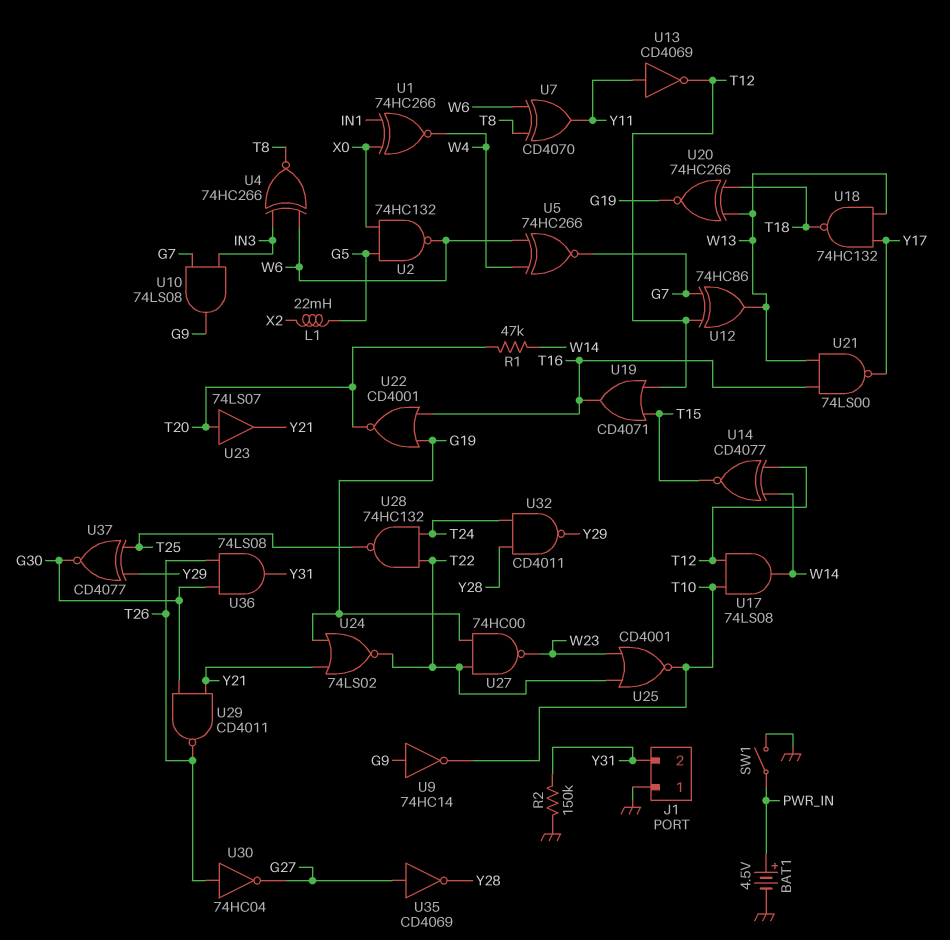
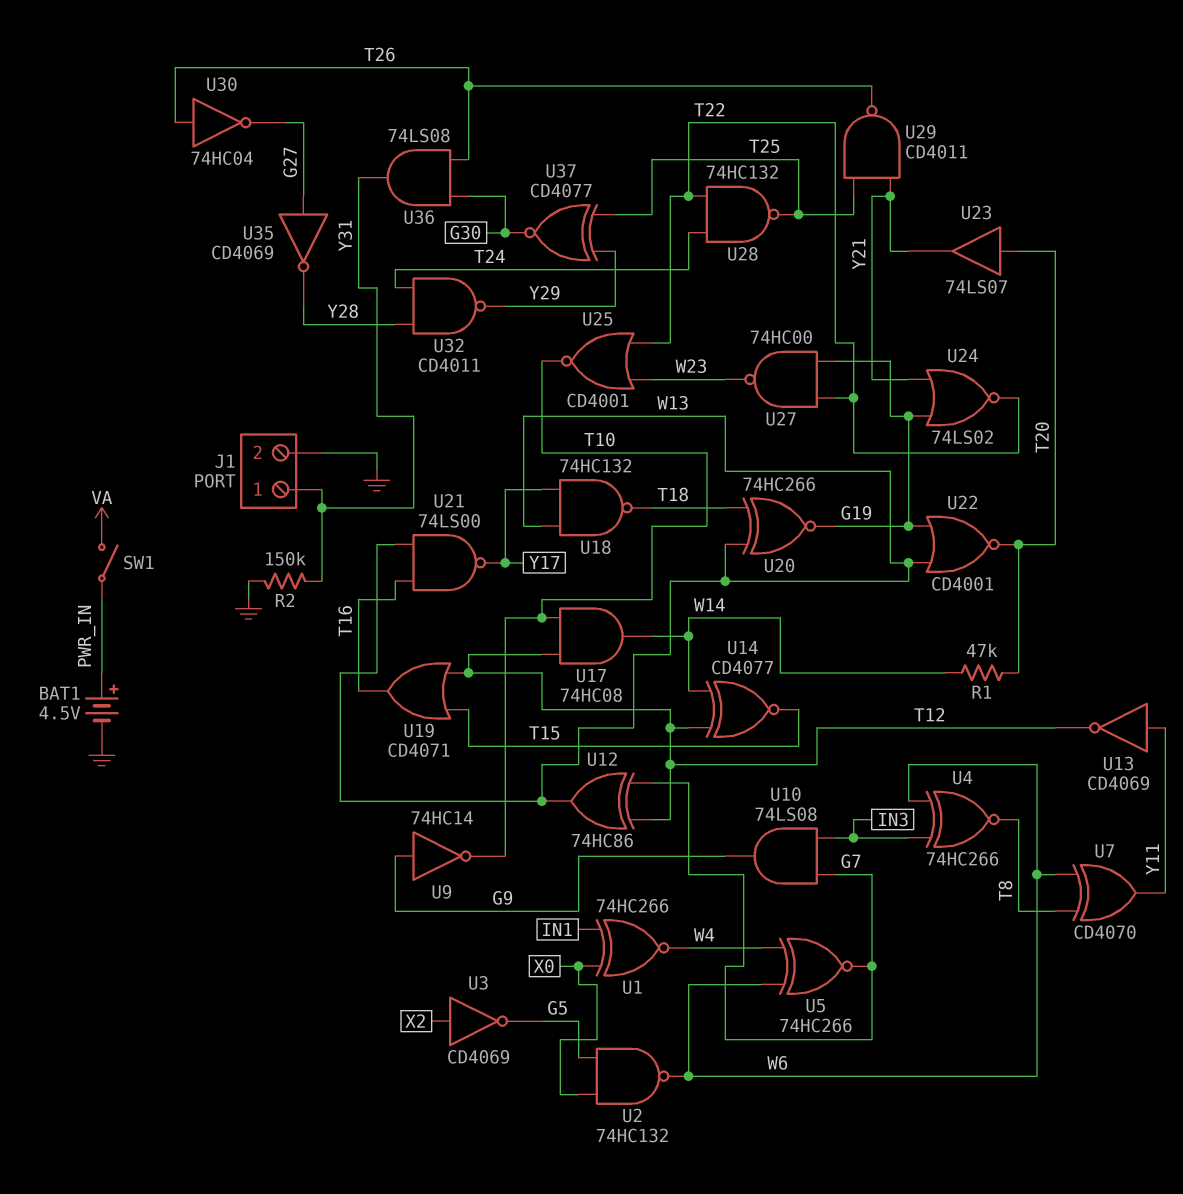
J1 pin 1: GND -> Y31
J1 pin 2: Y31 -> GND
L1: 22mH (G5, X2) -> none
SW1: switch (GND, PWR_IN) -> switch (PWR_IN, VA)
U3: none -> NOT CD4069 (in X2, out G5)
U17: AND 74LS08 (in T10, in T12, out W14) -> AND 74HC08 (in T10, in T12, out W14)
U22: NOR CD4001 (in G19, in T16, out T20) -> NOR CD4001 (in G19, in W13, out T20)
U29: NAND CD4011 (in G30, in Y21, out T26) -> NAND CD4011 (in T25, in Y21, out T26)

